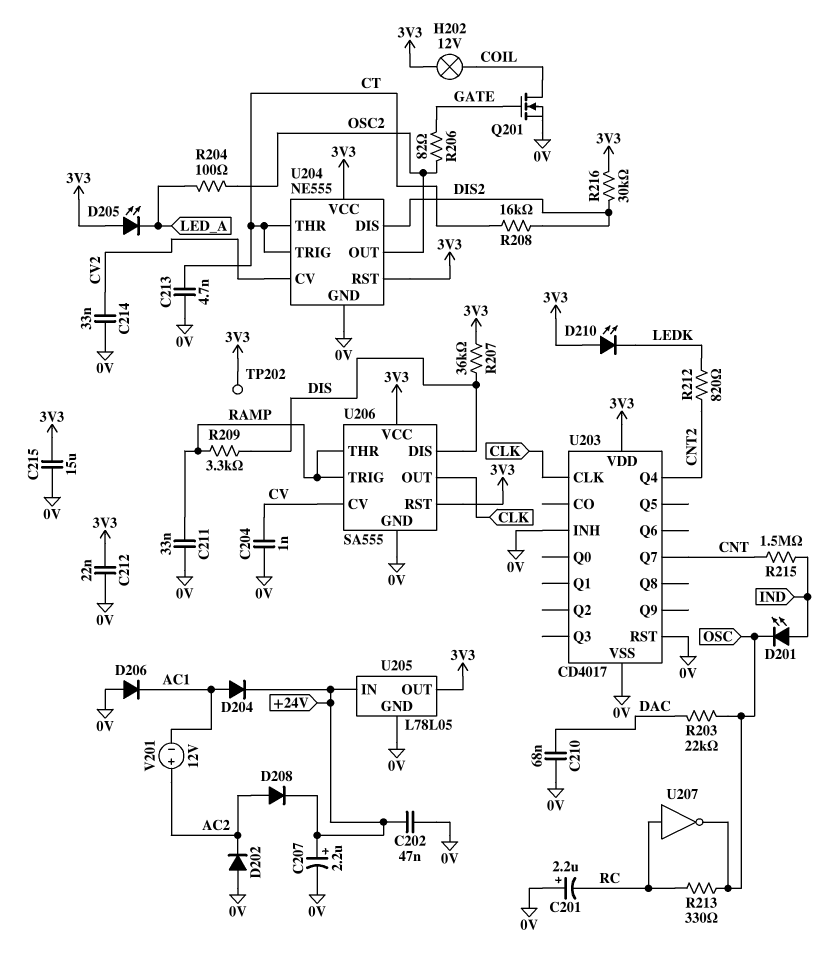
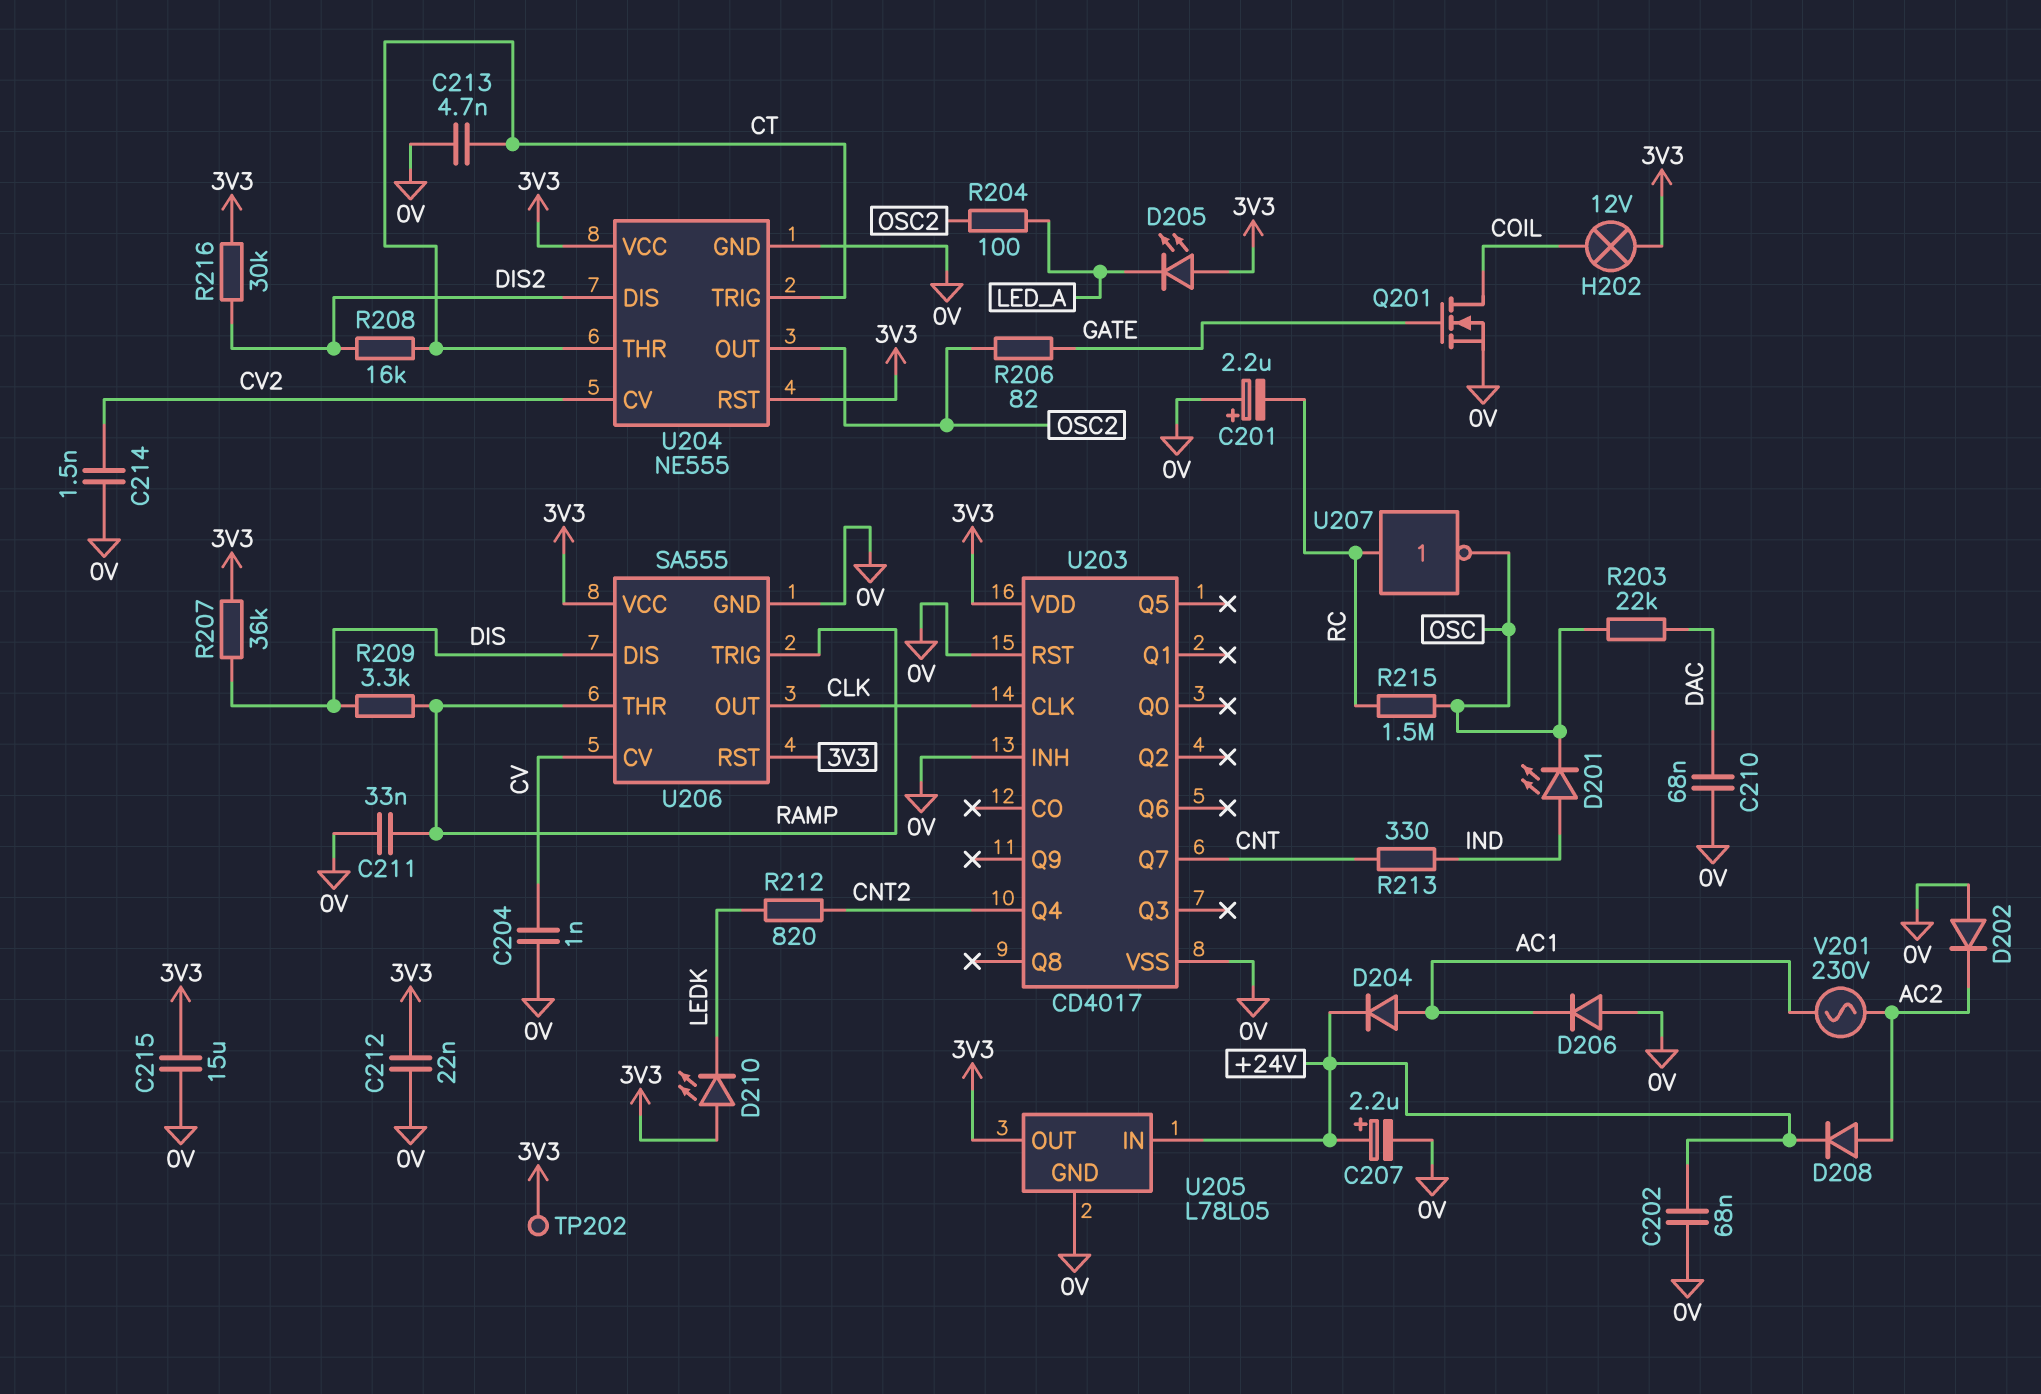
C202: 47nF (+24V, 0V) -> 68nF (+24V, 0V)
C214: 33nF (0V, CV2) -> 1.5nF (0V, CV2)
R213: 330 (OSC, RC) -> 330 (CNT, IND)
R215: 1.5M (CNT, IND) -> 1.5M (OSC, RC)
V201: 12V (plus AC2, minus AC1) -> AC 230V (AC1, AC2)

